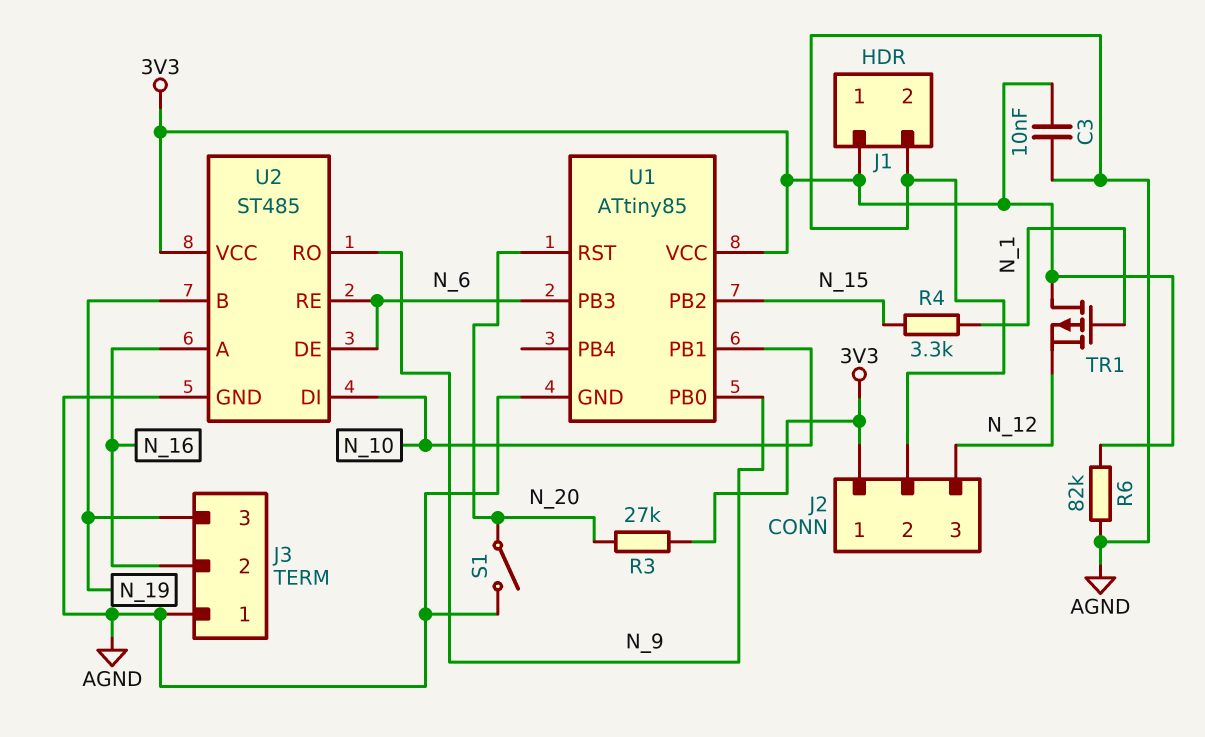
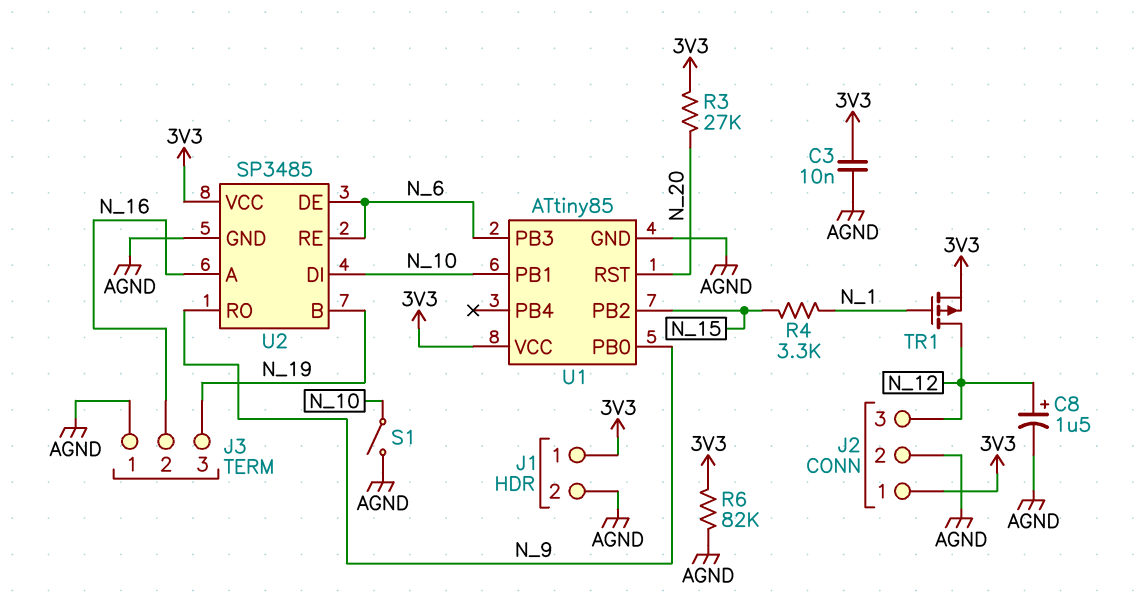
C8: none -> 1.5uF (plus N_12, minus AGND)
S1: switch (AGND, N_20) -> switch (AGND, N_10)
TR1: PMOS (G N_1, D 3V3, S N_12) -> PMOS (G N_1, D N_12, S 3V3)
U2: ST485 -> SP3485

